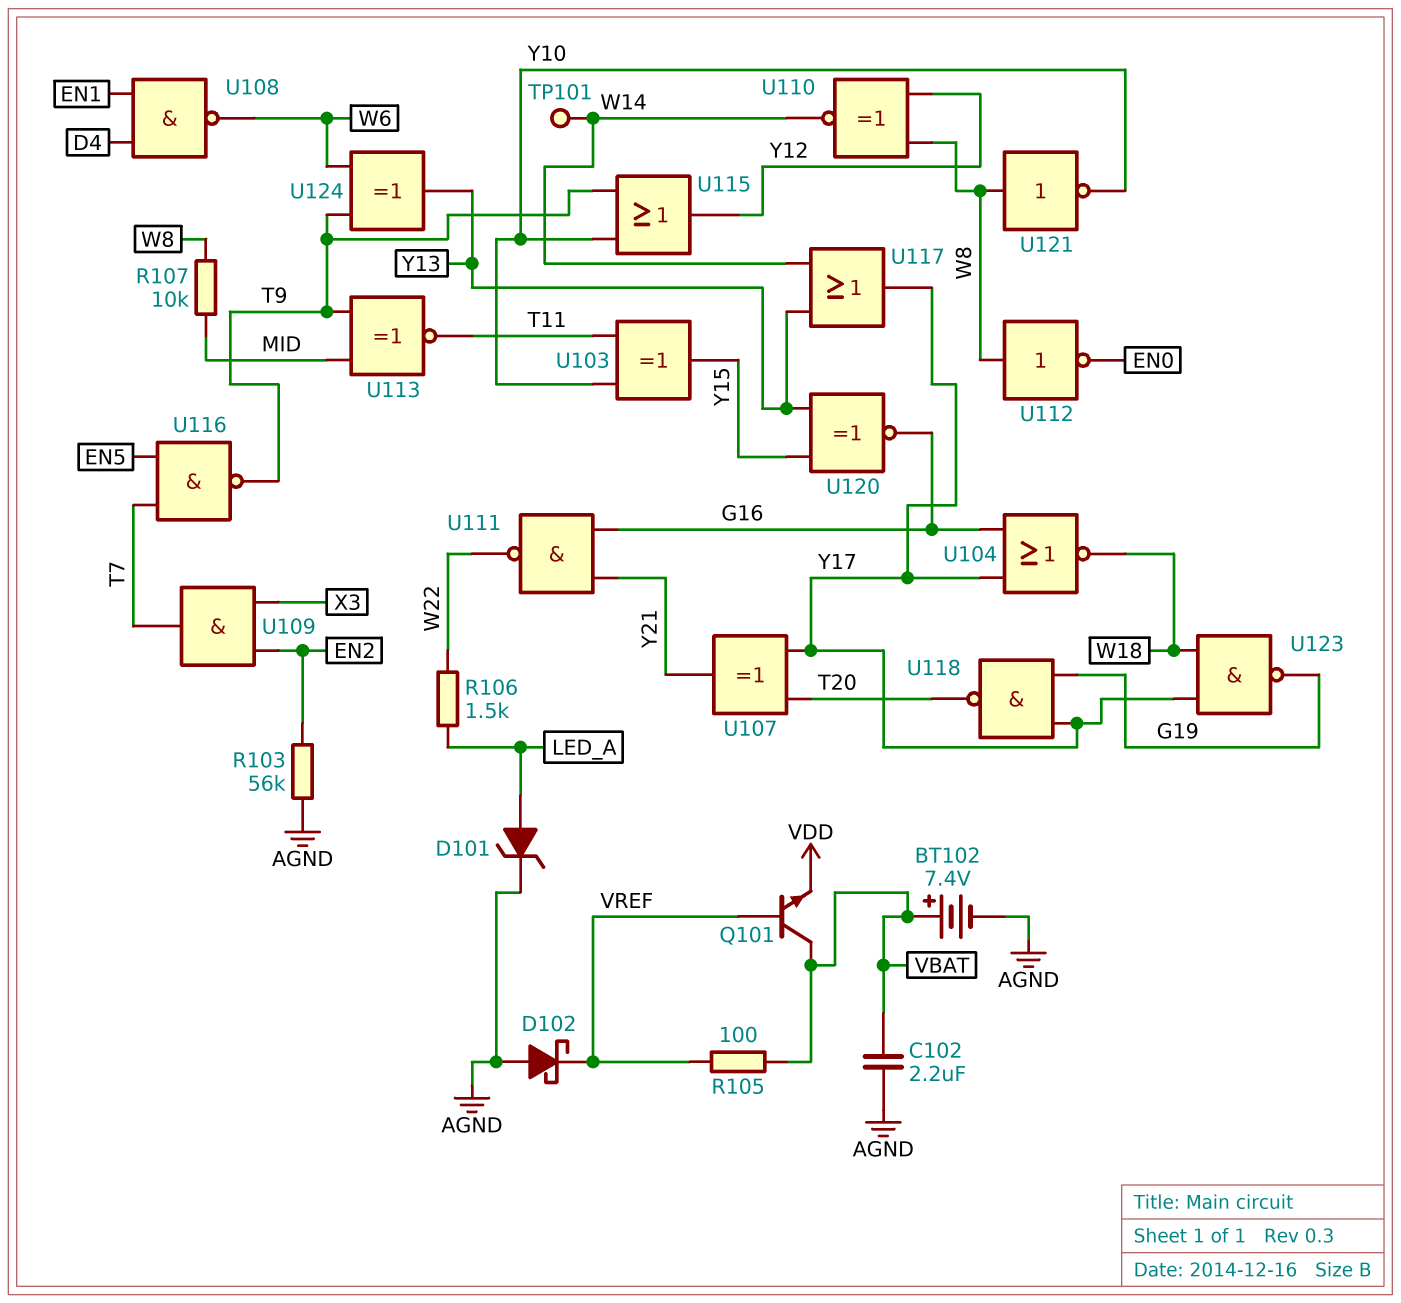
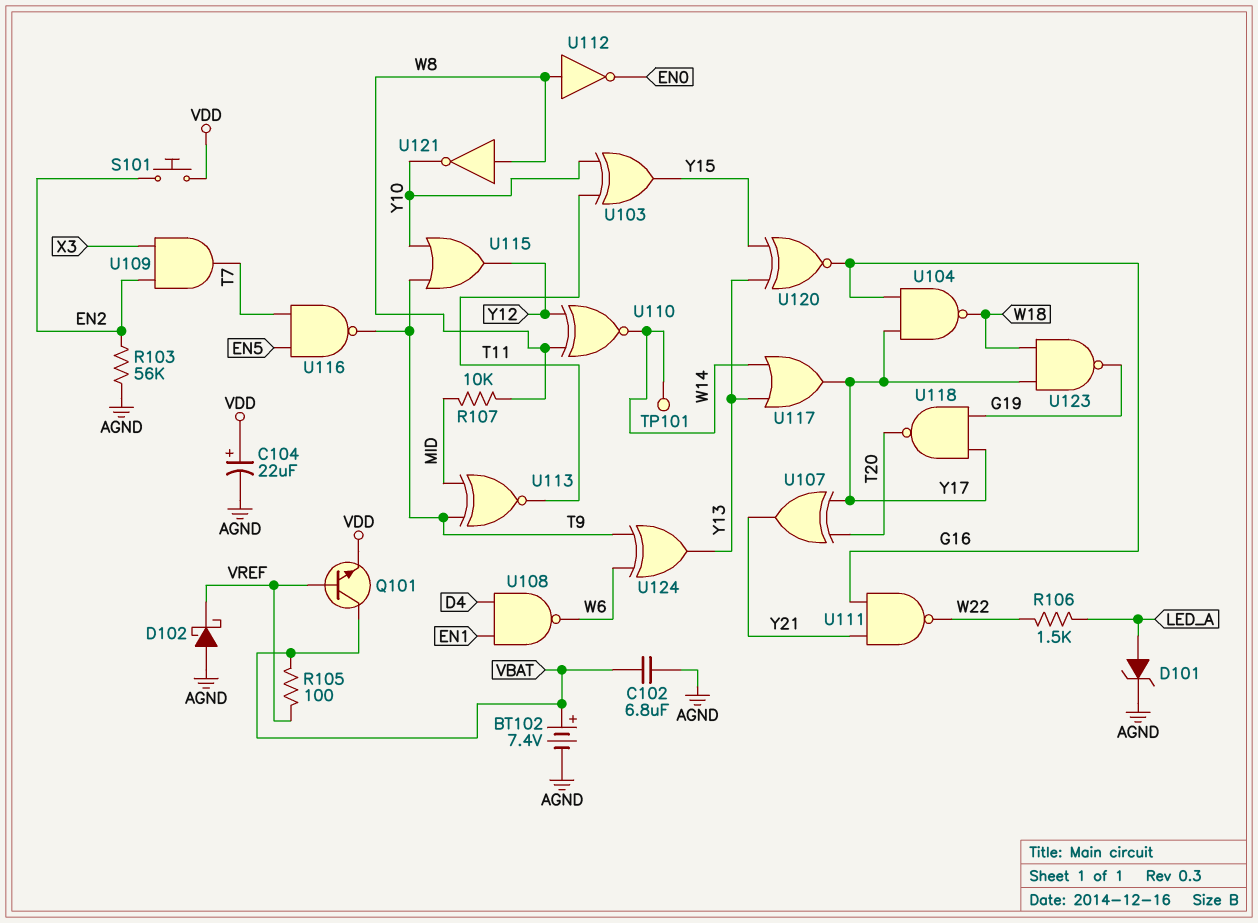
C102: 2.2uF (AGND, VBAT) -> 6.8uF (AGND, VBAT)
C104: none -> 22uF (plus VDD, minus AGND)
S101: none -> button (EN2, VDD)
U104: NOR (in G16, in Y17, out W18) -> NAND (in G16, in Y17, out W18)

